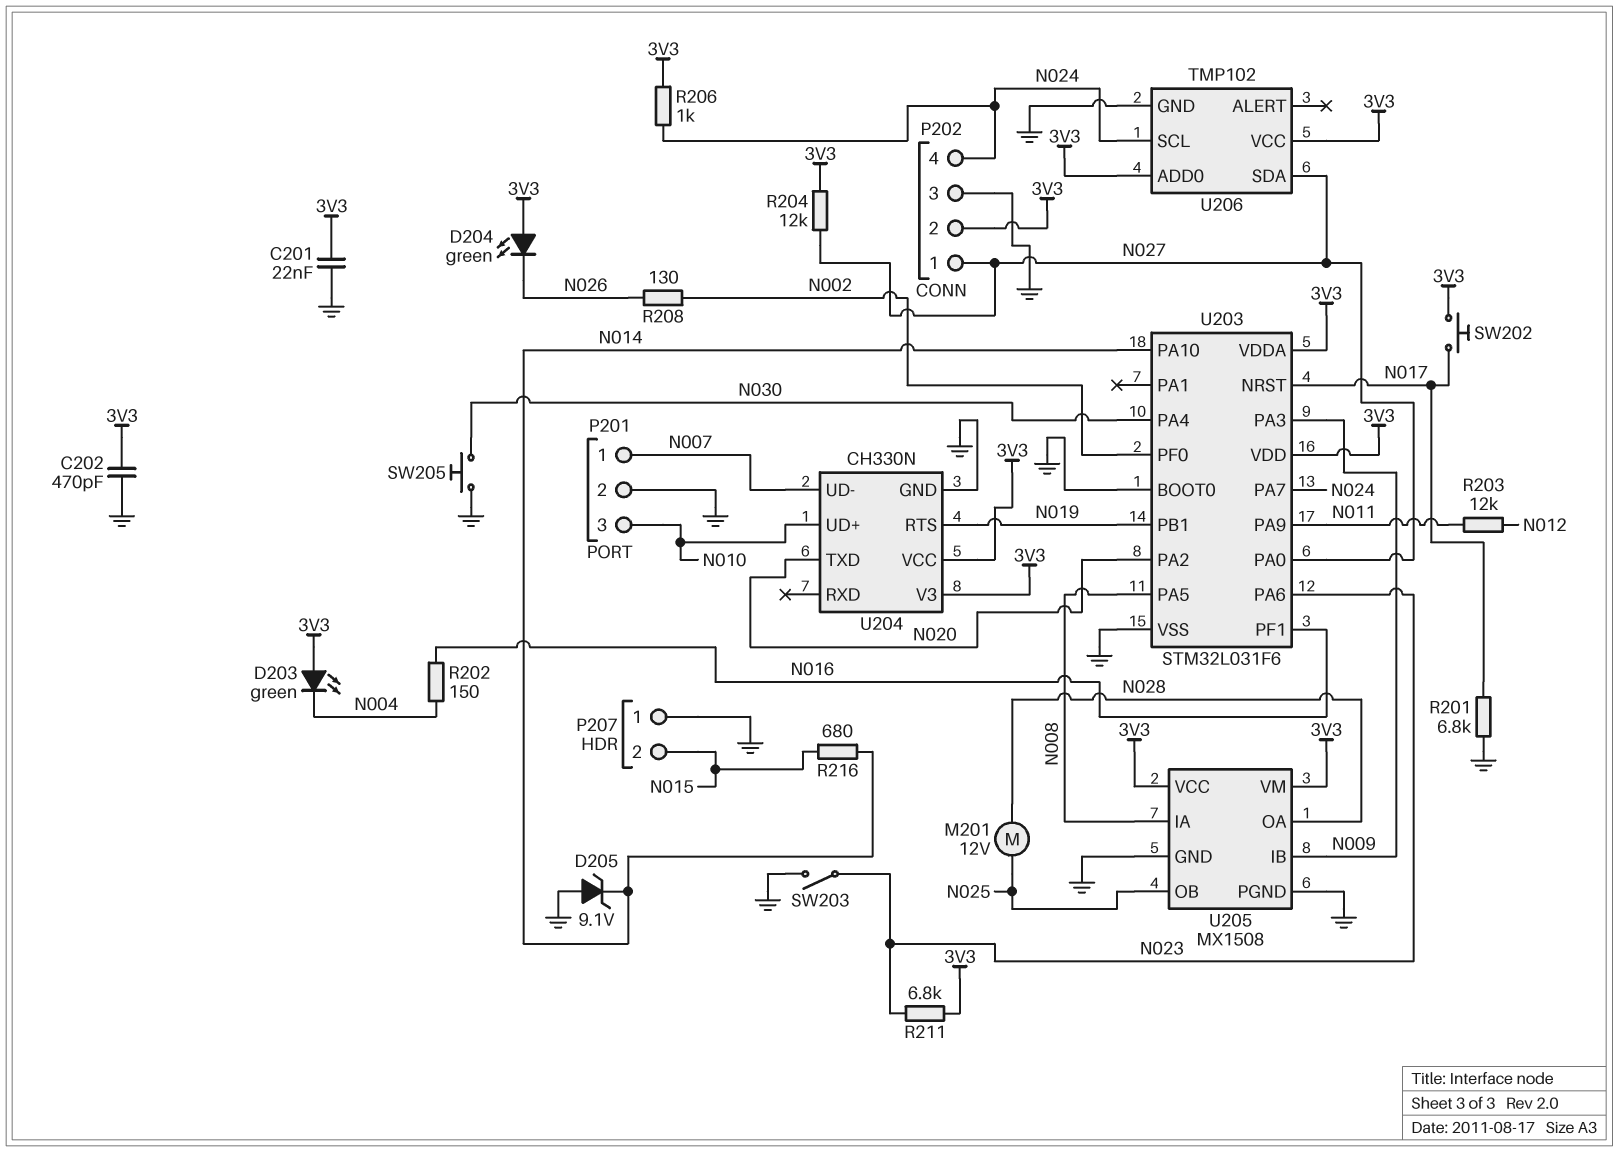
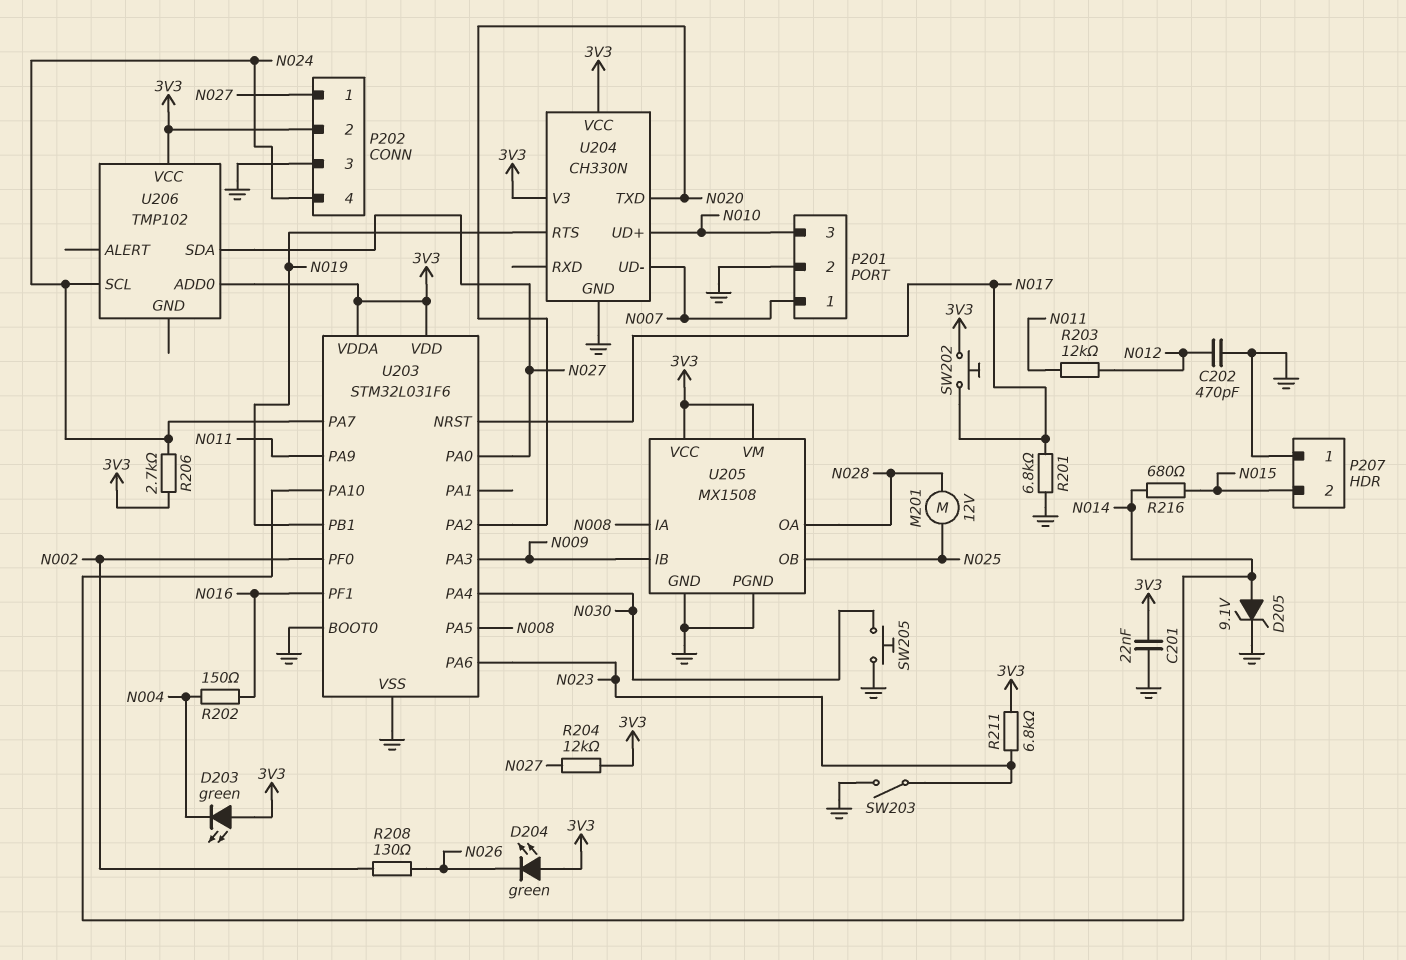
C202: 470pF (3V3, GND) -> 470pF (GND, N012)
D205: zener 9.1V (A GND, K N014) -> zener 9.1V (A N014, K GND)
R206: 1k (3V3, N024) -> 2.7k (3V3, N024)
U206 pin GND: GND -> none

